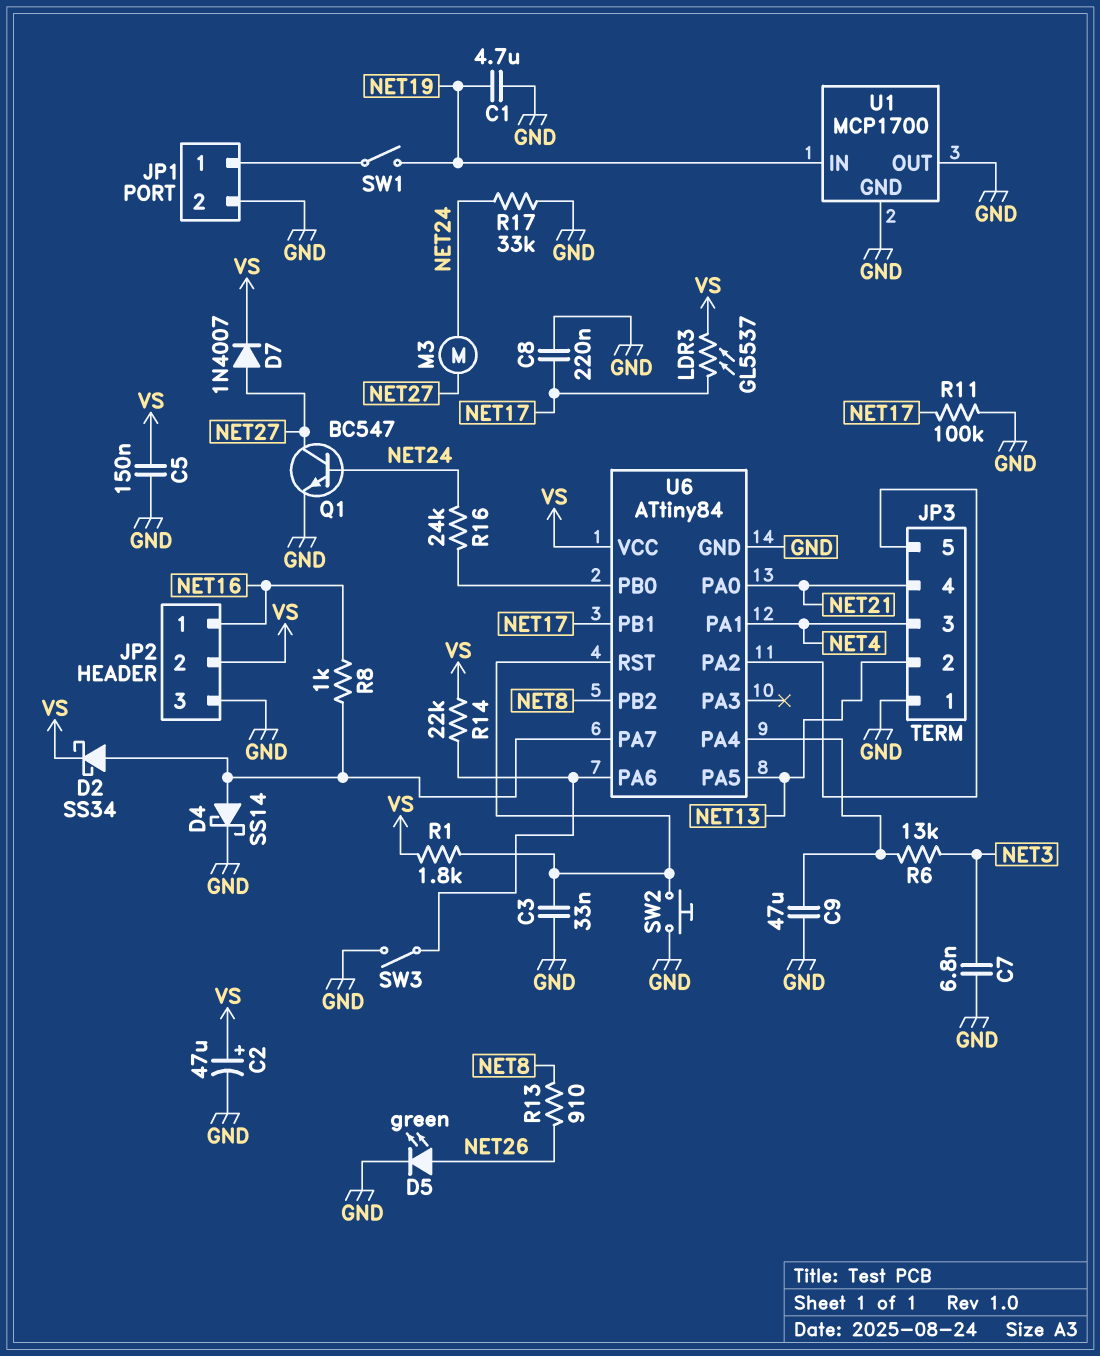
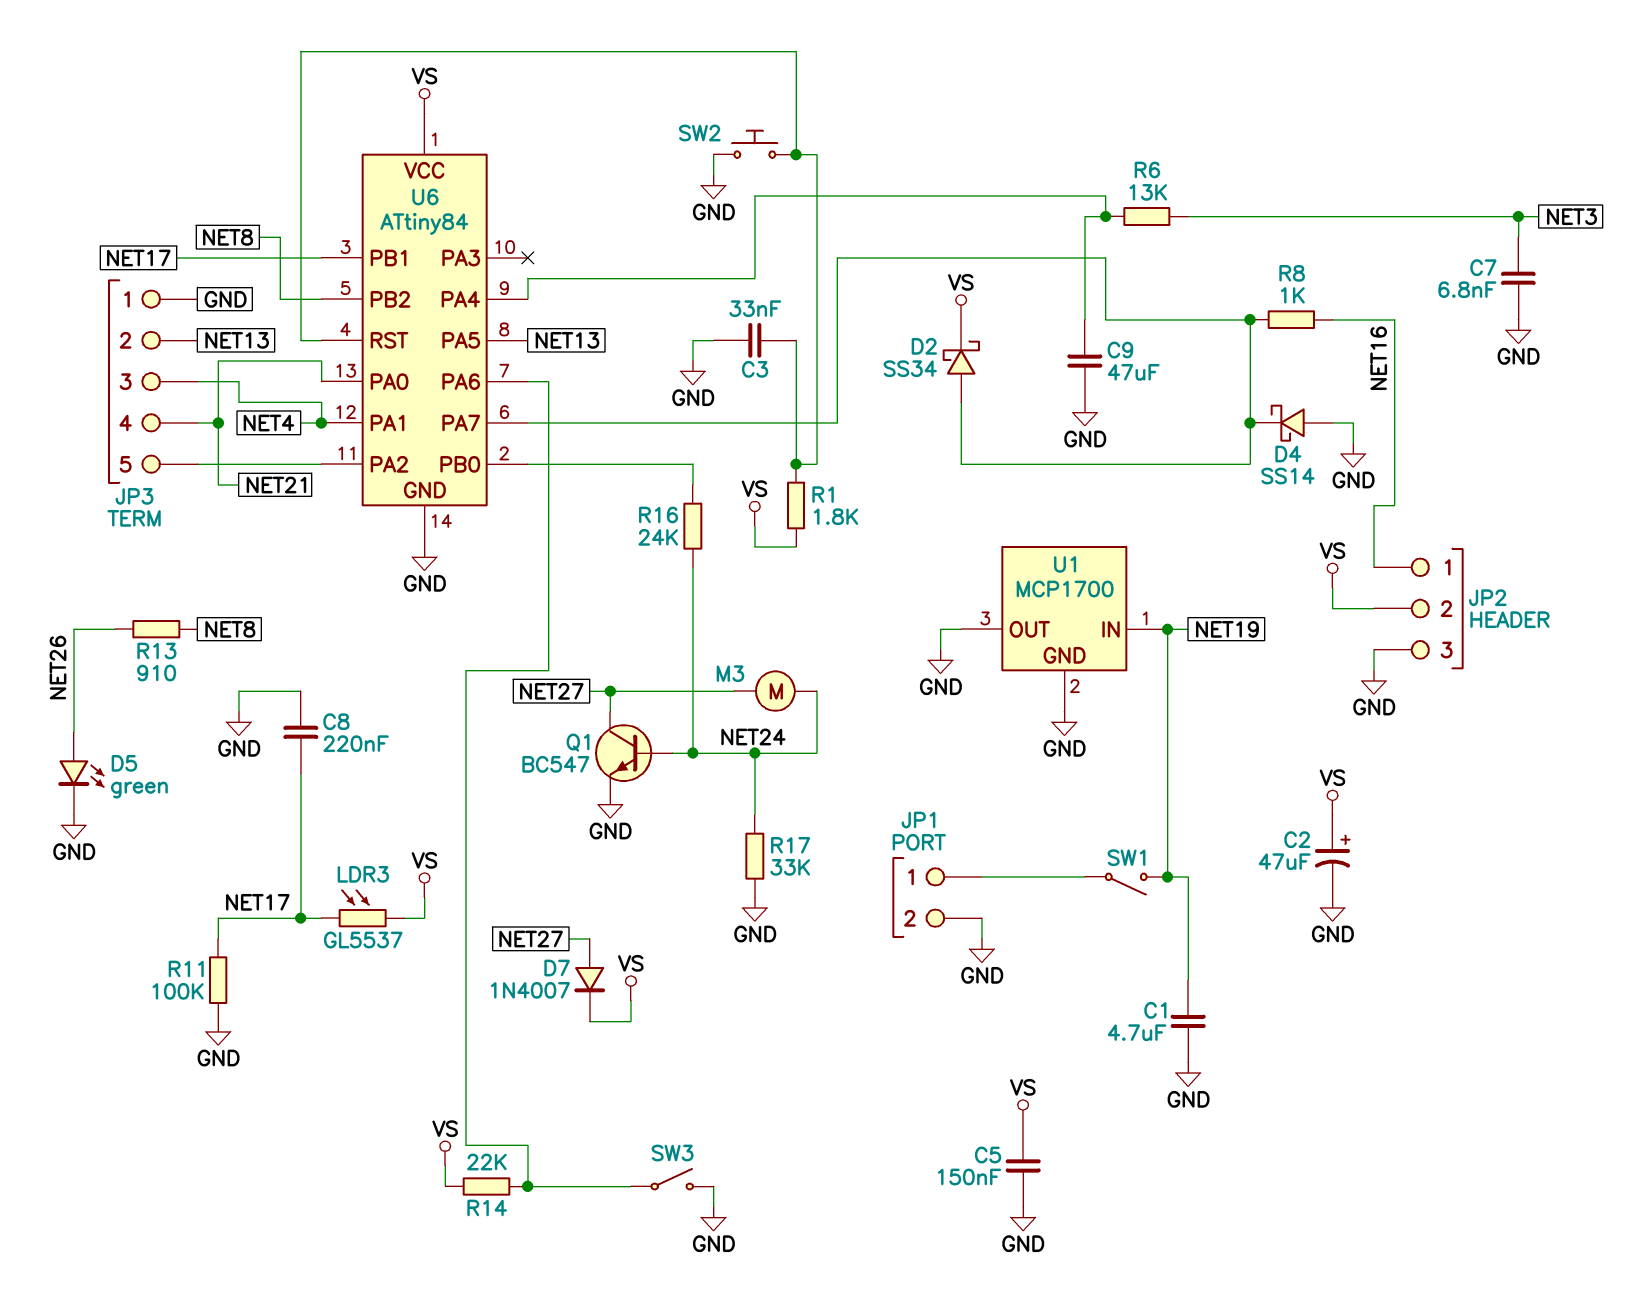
D4: schottky SS14 (A U6/PA7, K GND) -> schottky SS14 (A GND, K U6/PA7)

